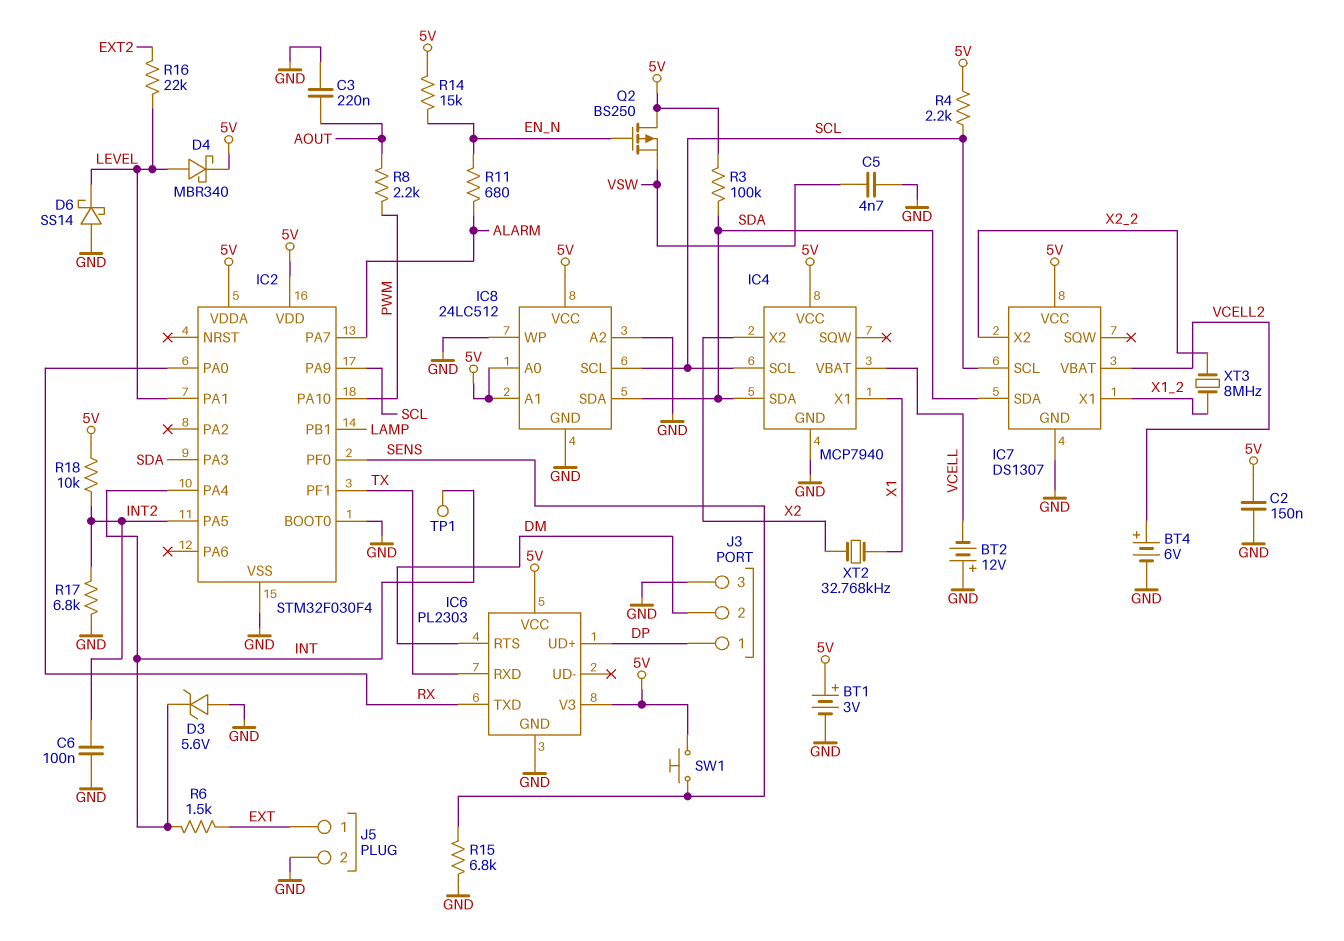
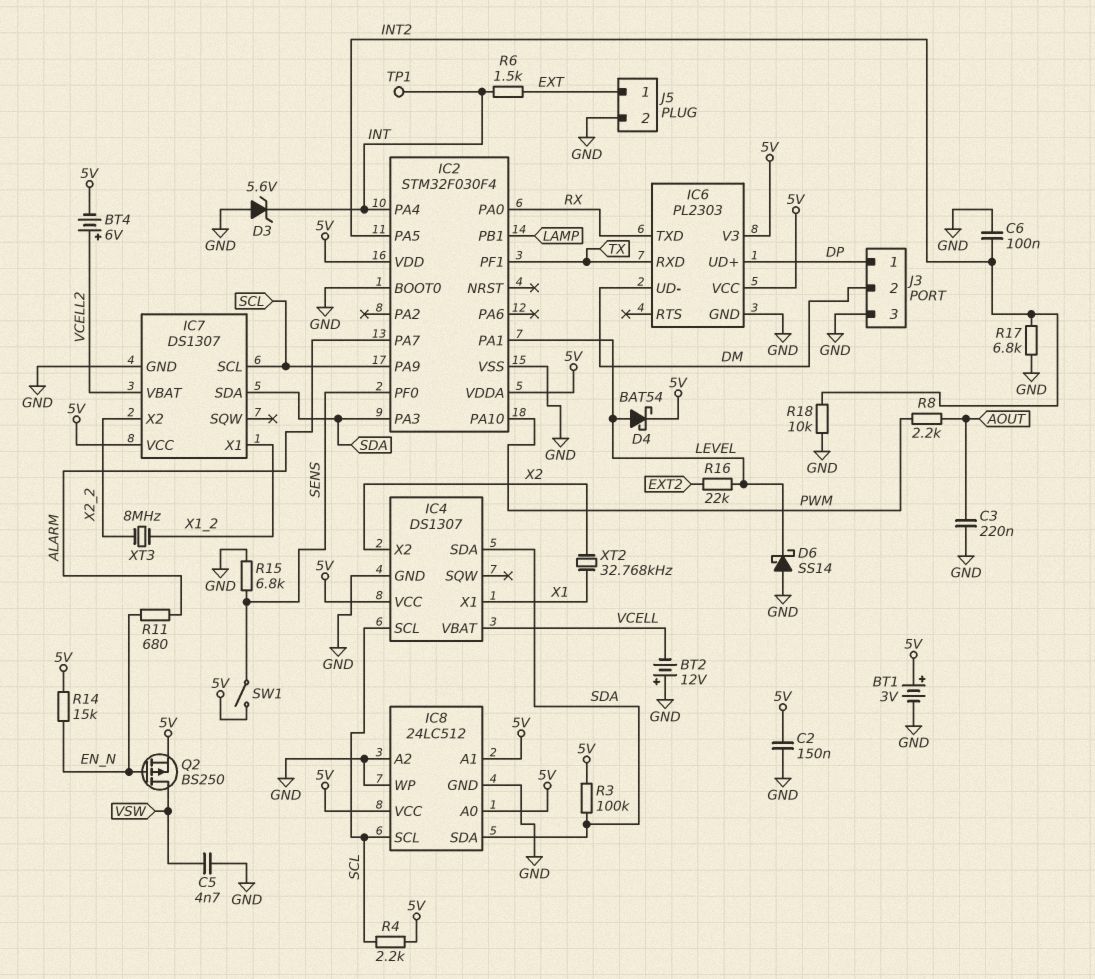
BT4: 6V (plus VCELL2, minus GND) -> 6V (plus VCELL2, minus 5V)
D4: schottky MBR340 (A LEVEL, K 5V) -> schottky BAT54 (A LEVEL, K 5V)
IC4: MCP7940 -> DS1307
IC6 pin RTS: DM -> none
IC6 pin UD-: none -> DM
Q2: PMOS BS250 (G EN_N, D 5V, S VSW) -> PMOS BS250 (G EN_N, D VSW, S 5V)
R18: 10k (5V, INT2) -> 10k (GND, INT2)
SW1: button (5V, SENS) -> switch (5V, SENS)

